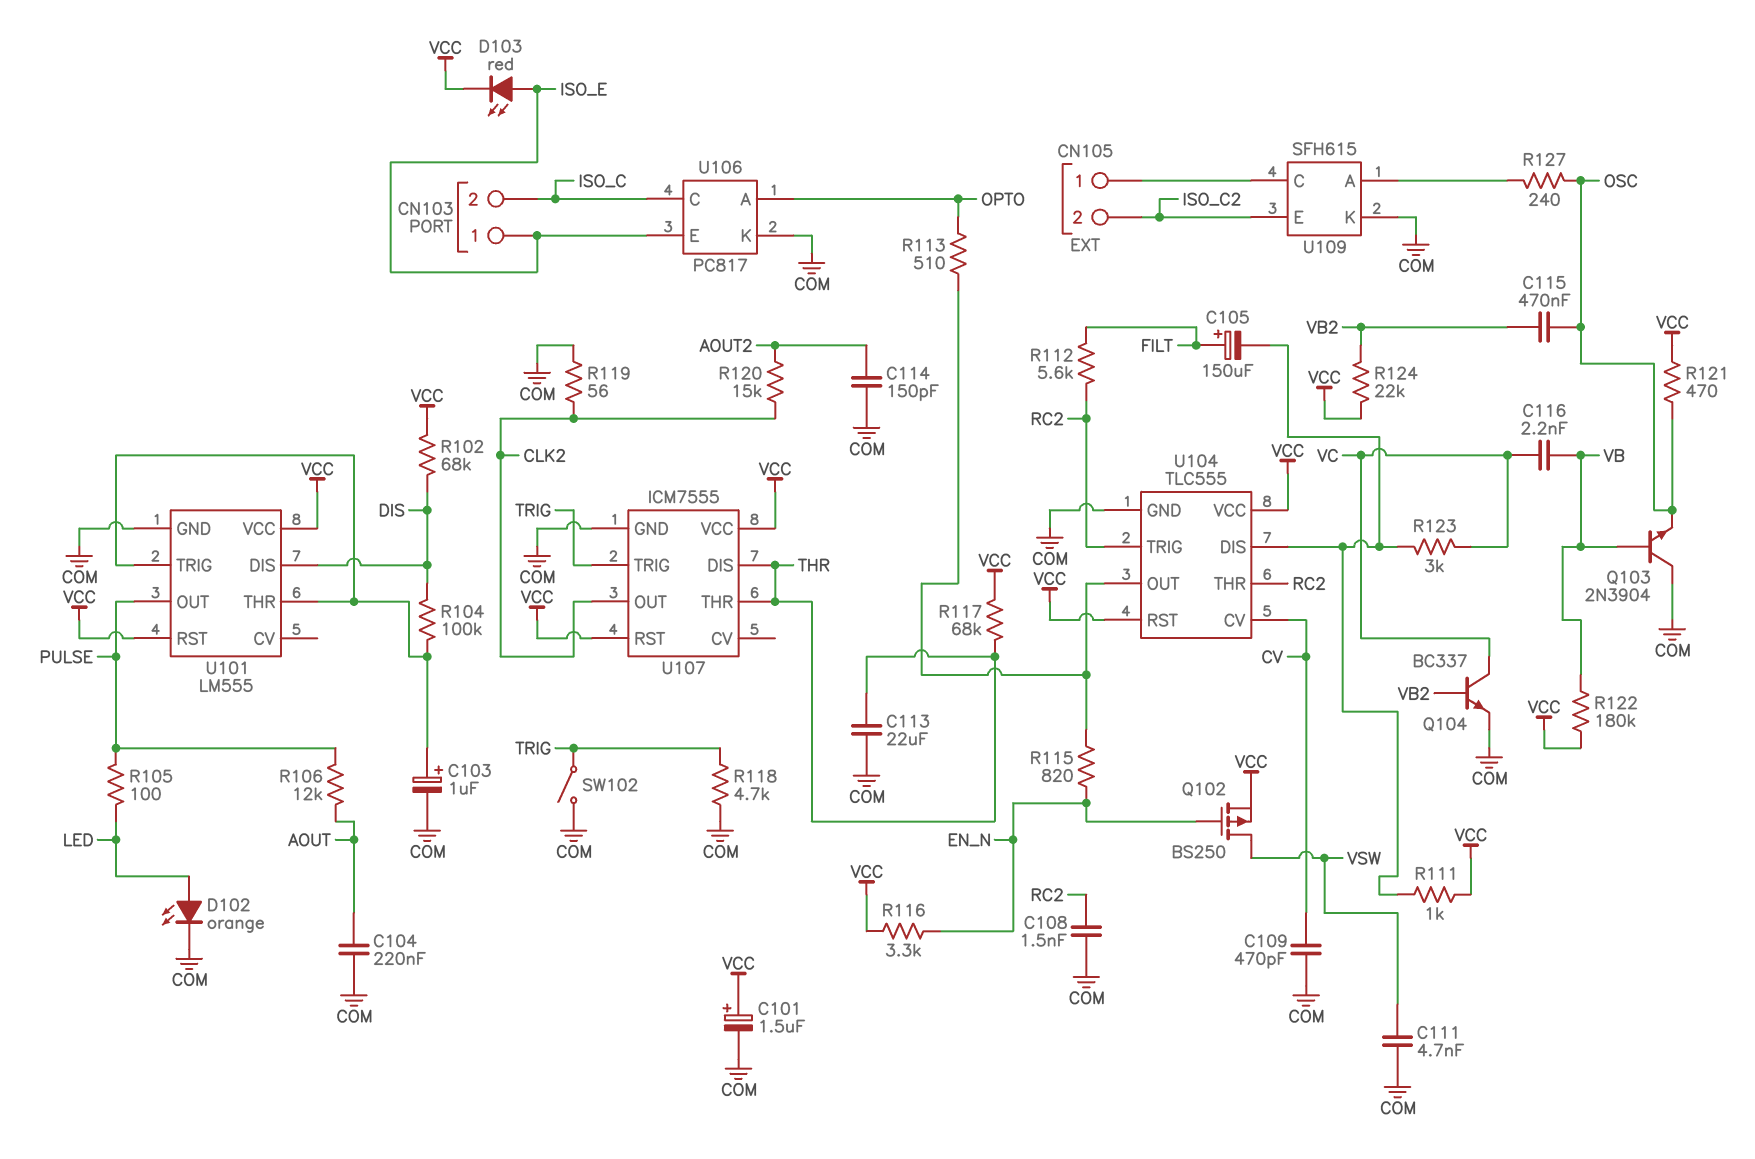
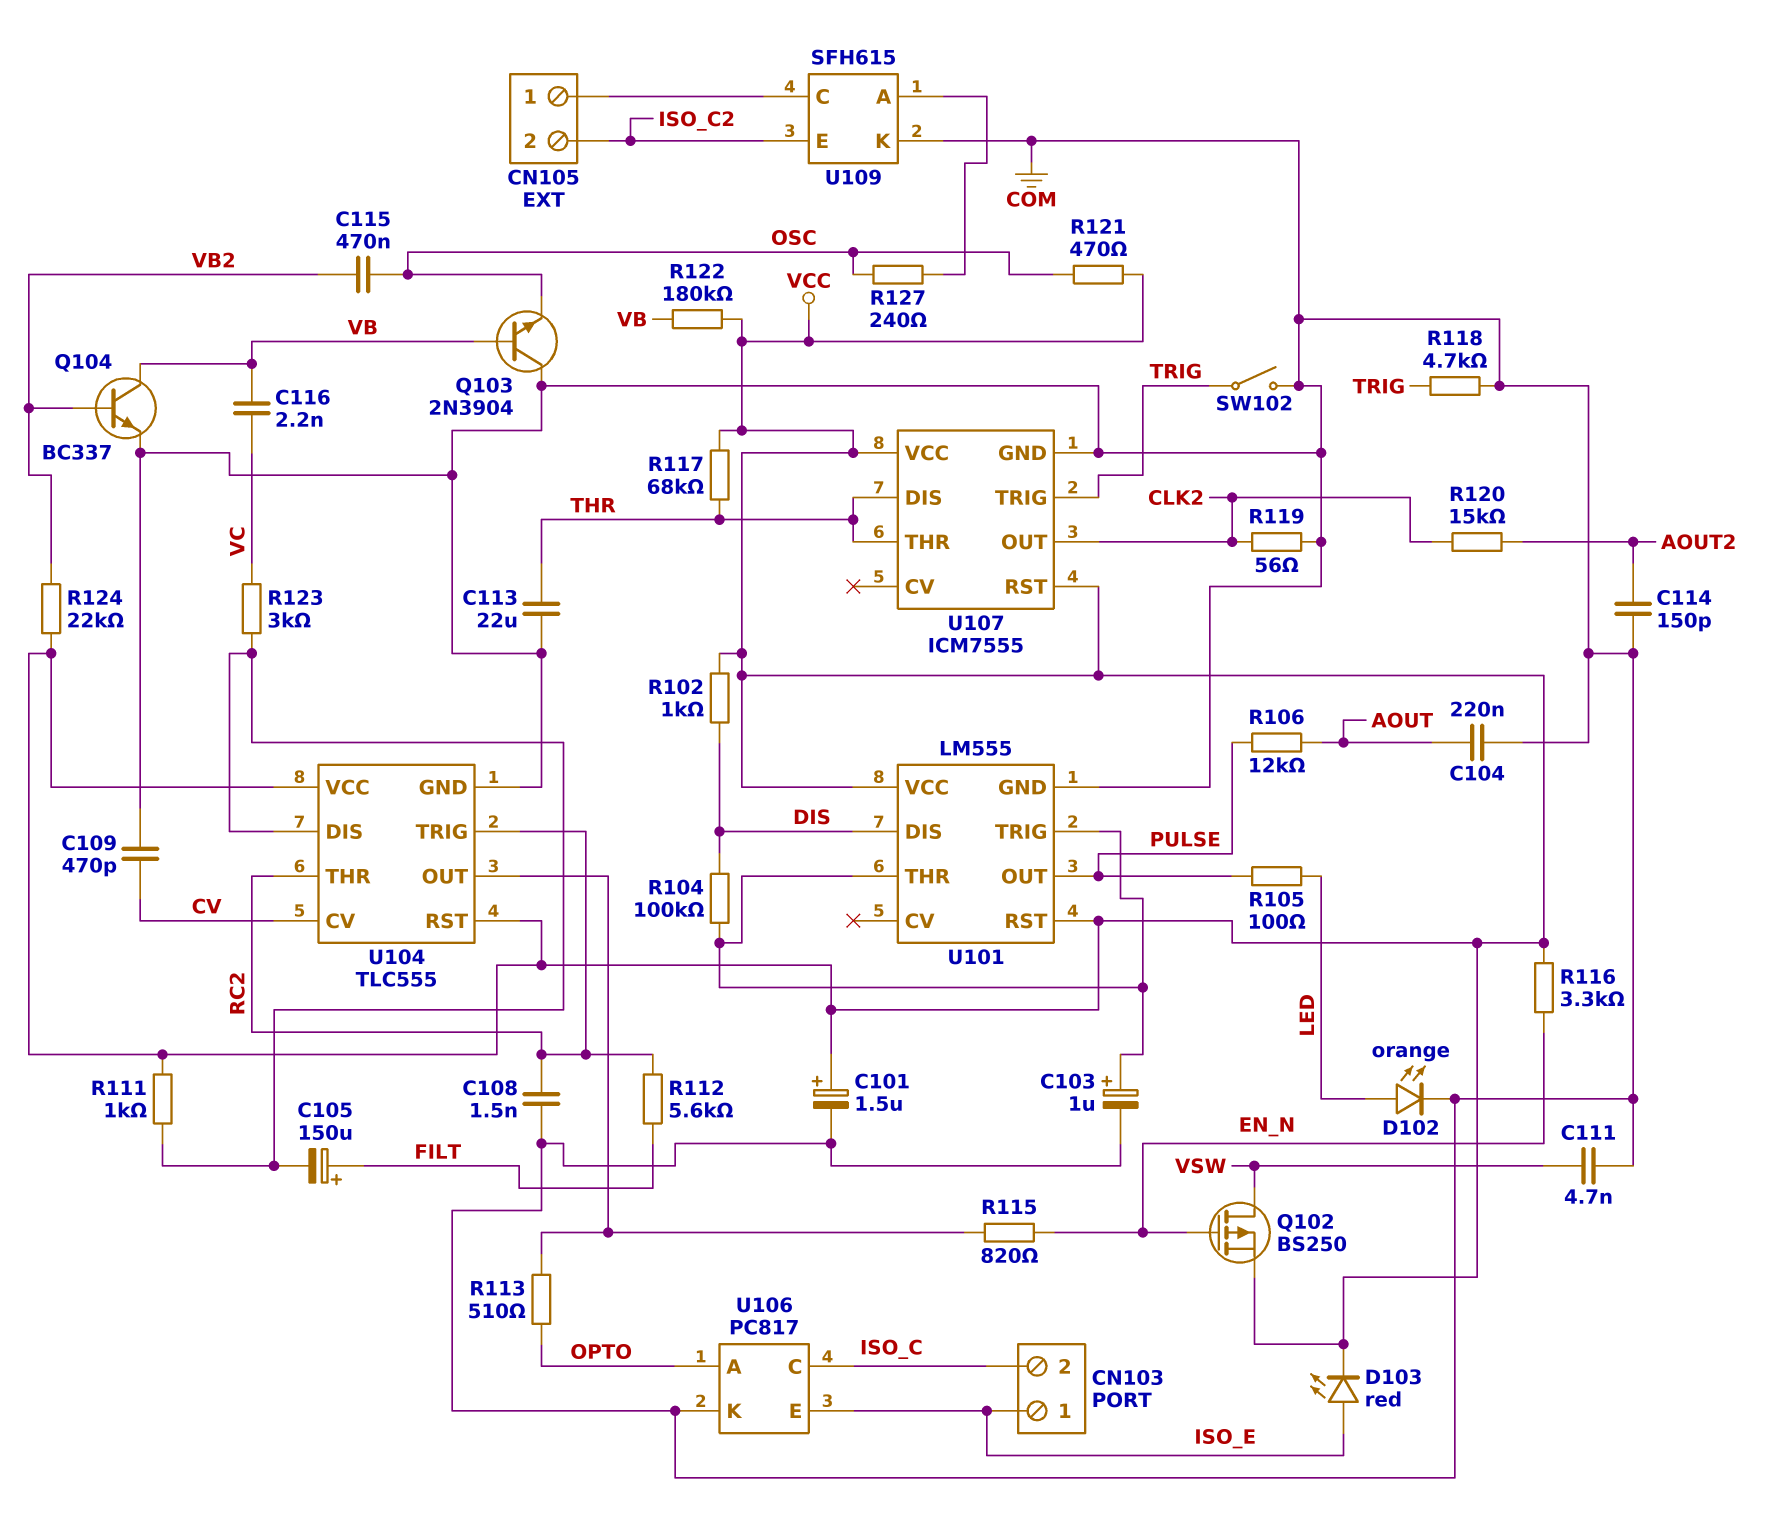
Q104: NPN BC337 (B VB2, C VC, E COM) -> NPN BC337 (B VB2, C VB, E COM)
R102: 68k (DIS, VCC) -> 1k (DIS, VCC)

